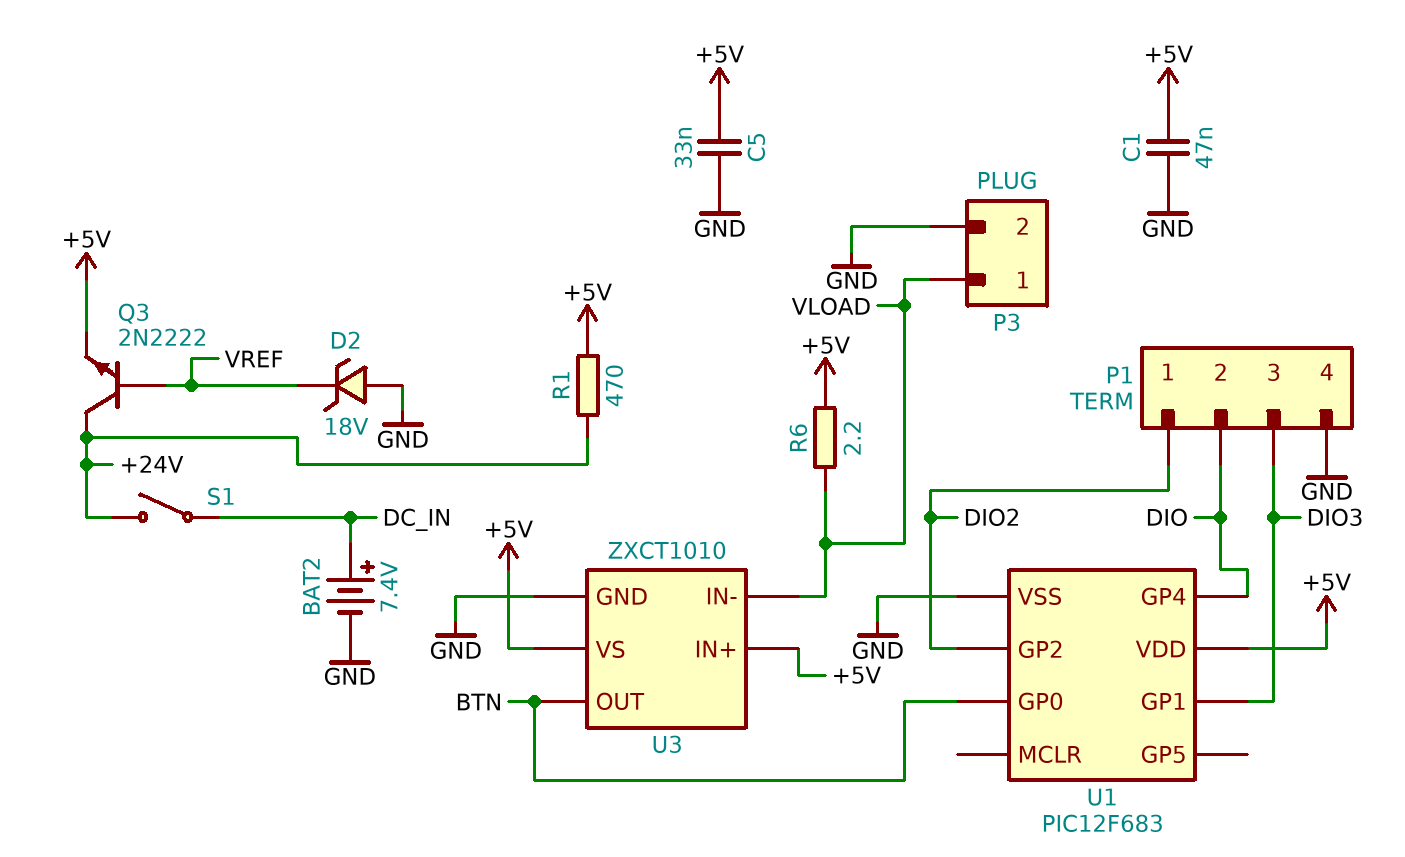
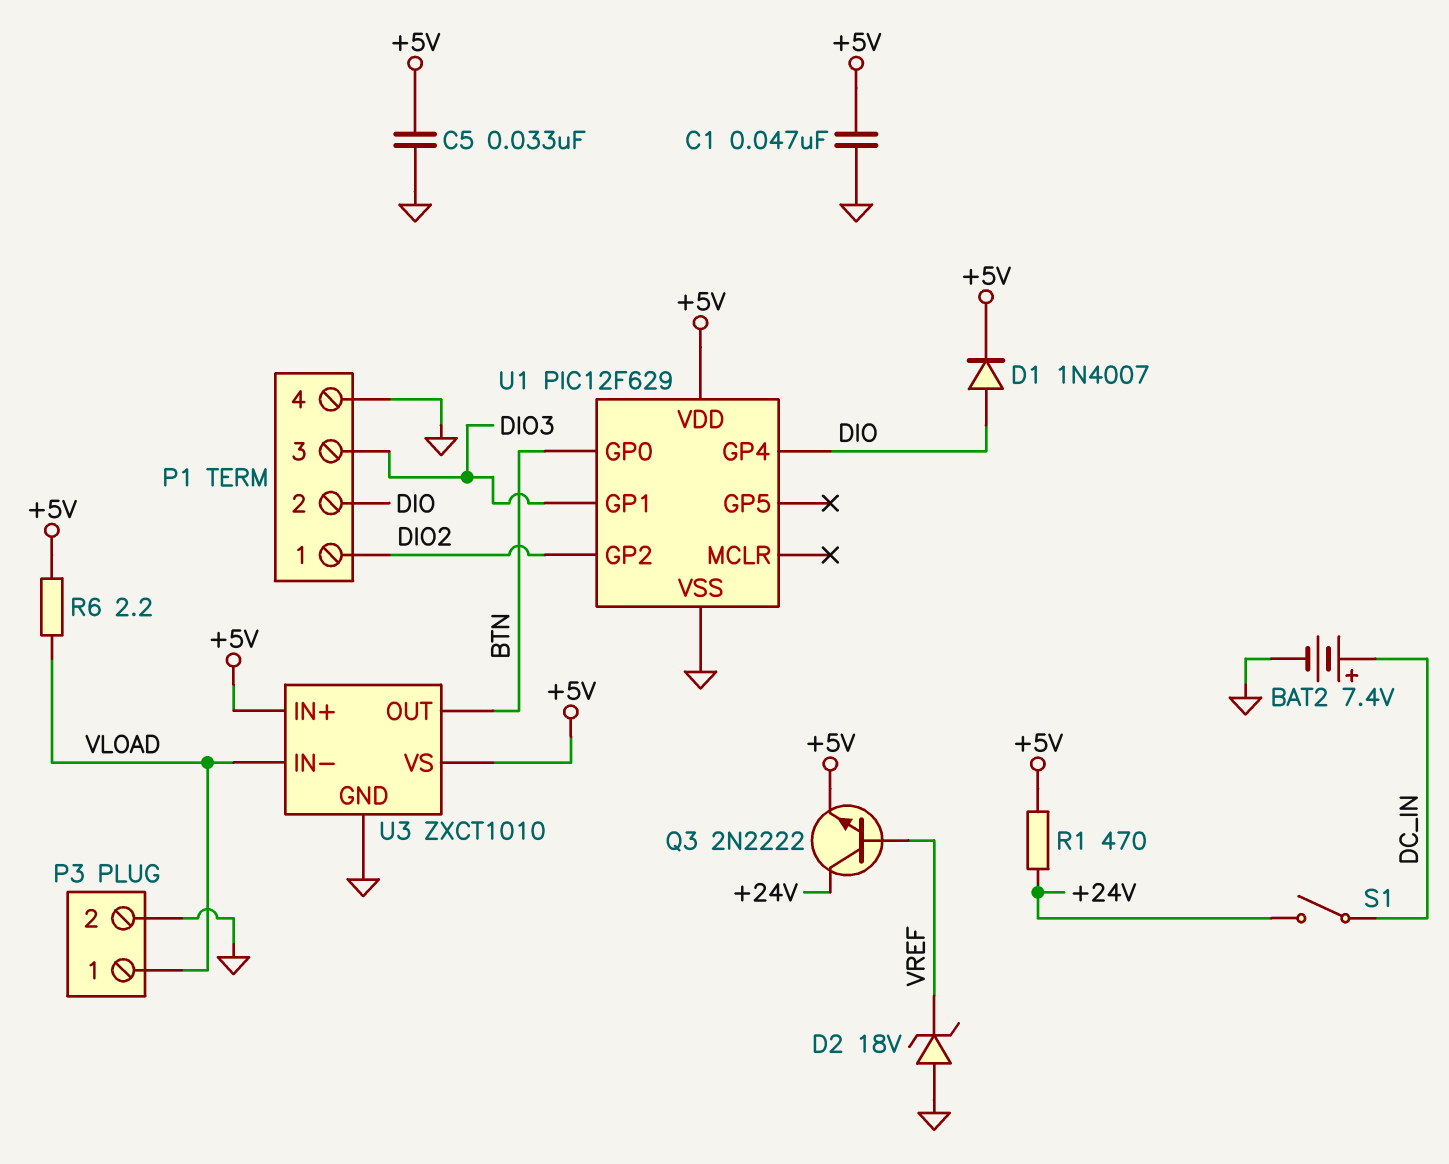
D1: none -> diode 1N4007 (A DIO, K +5V)
U1: PIC12F683 -> PIC12F629

